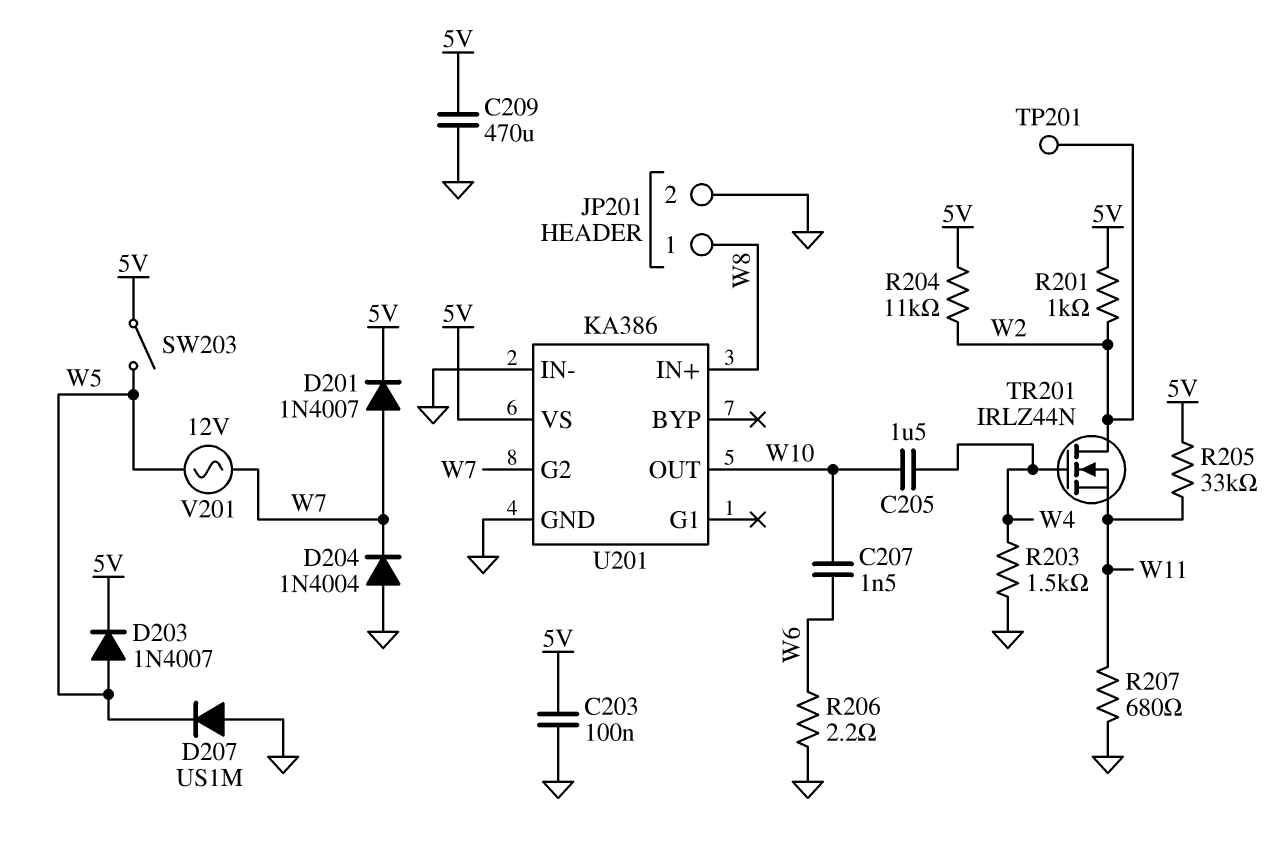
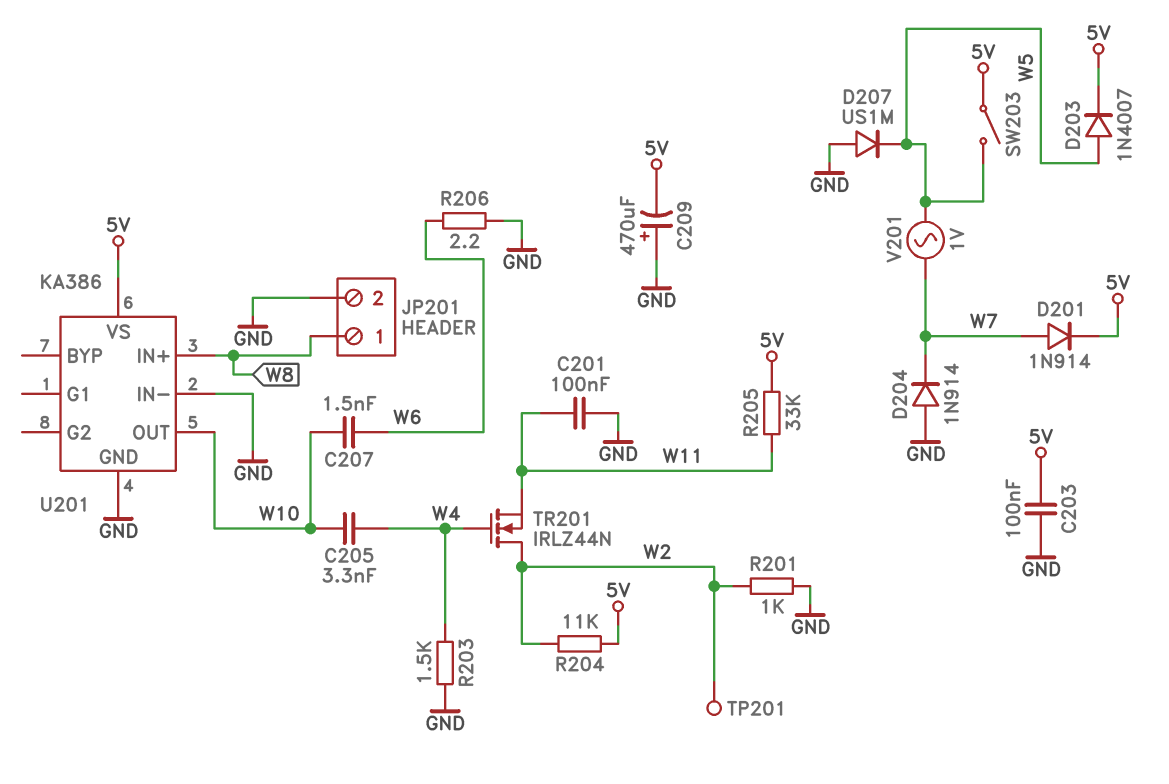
C201: none -> 100nF (GND, W11)
C205: 1.5uF (W4, W10) -> 3.3nF (W4, W10)
C209: 470uF (5V, GND) -> 470uF (plus GND, minus 5V)
D201: diode 1N4007 (A W7, K 5V) -> diode 1N914 (A W7, K 5V)
D204: diode 1N4004 (A GND, K W7) -> diode 1N914 (A GND, K W7)
R201: 1k (5V, W2) -> 1k (GND, W2)
R207: 680 (GND, W11) -> none
U201 pin G2: W7 -> none
V201: AC 12V (W5, W7) -> AC 1V (W5, W7)

